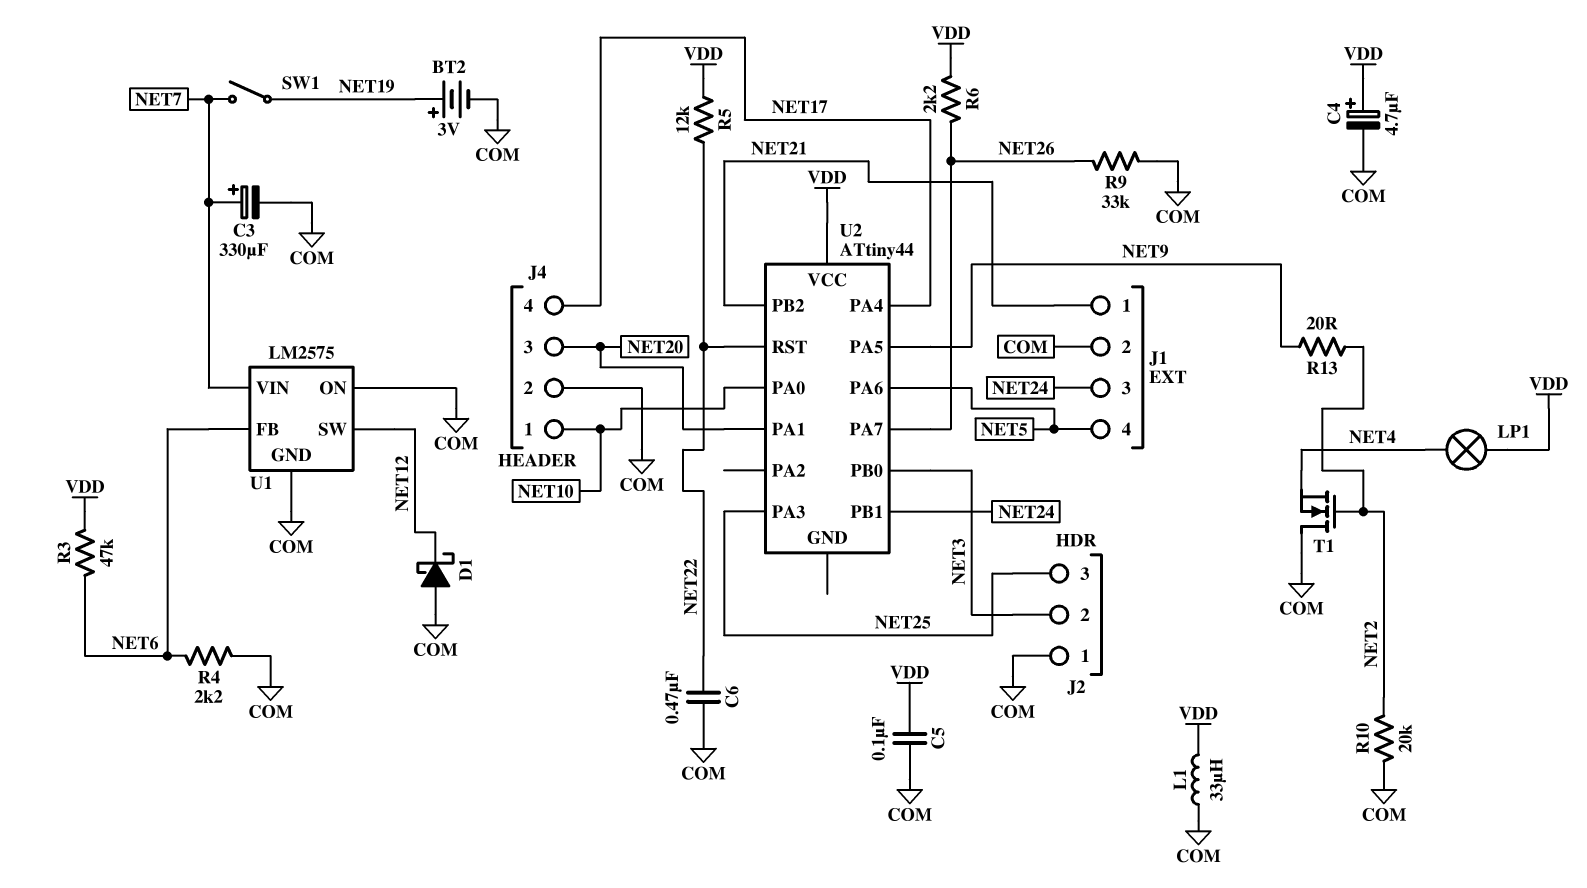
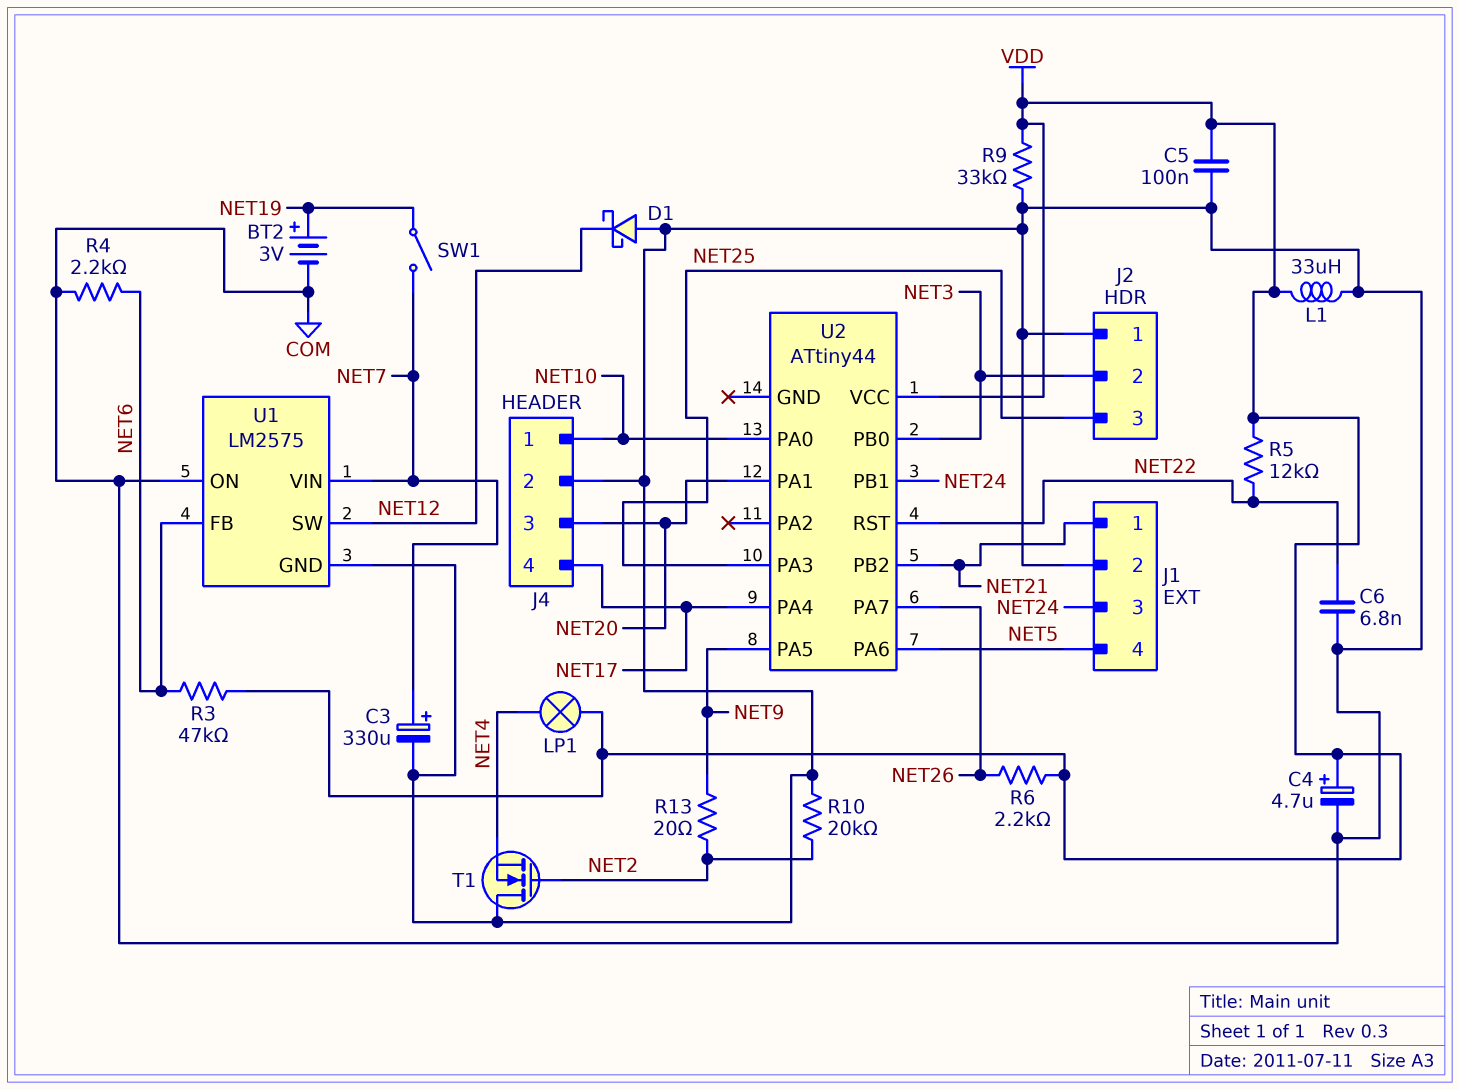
C6: 470nF (COM, NET22) -> 6.8nF (COM, NET22)
R9: 33k (COM, NET26) -> 33k (COM, VDD)

